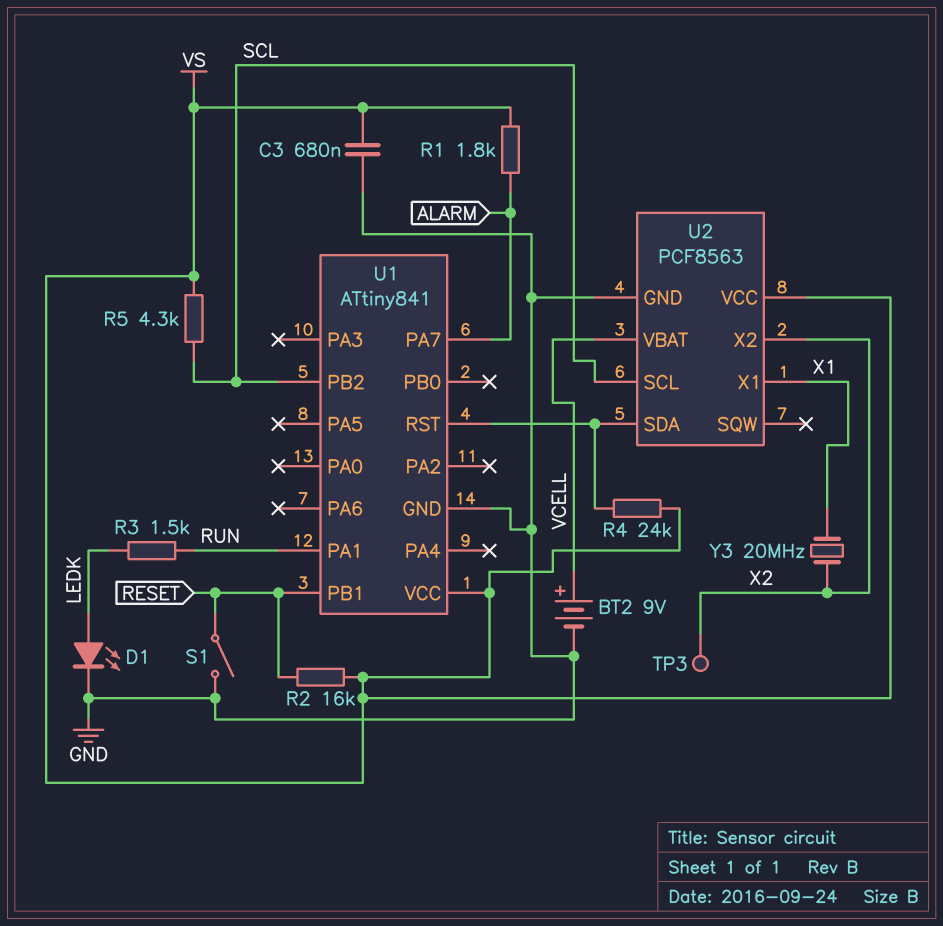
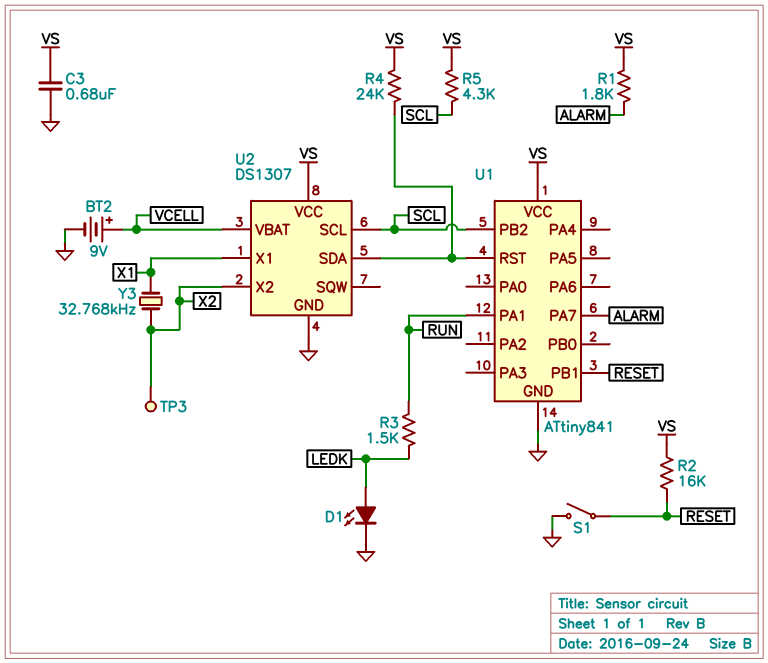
U2: PCF8563 -> DS1307
Y3: 20MHz (X1, X2) -> 32.768kHz (X1, X2)

